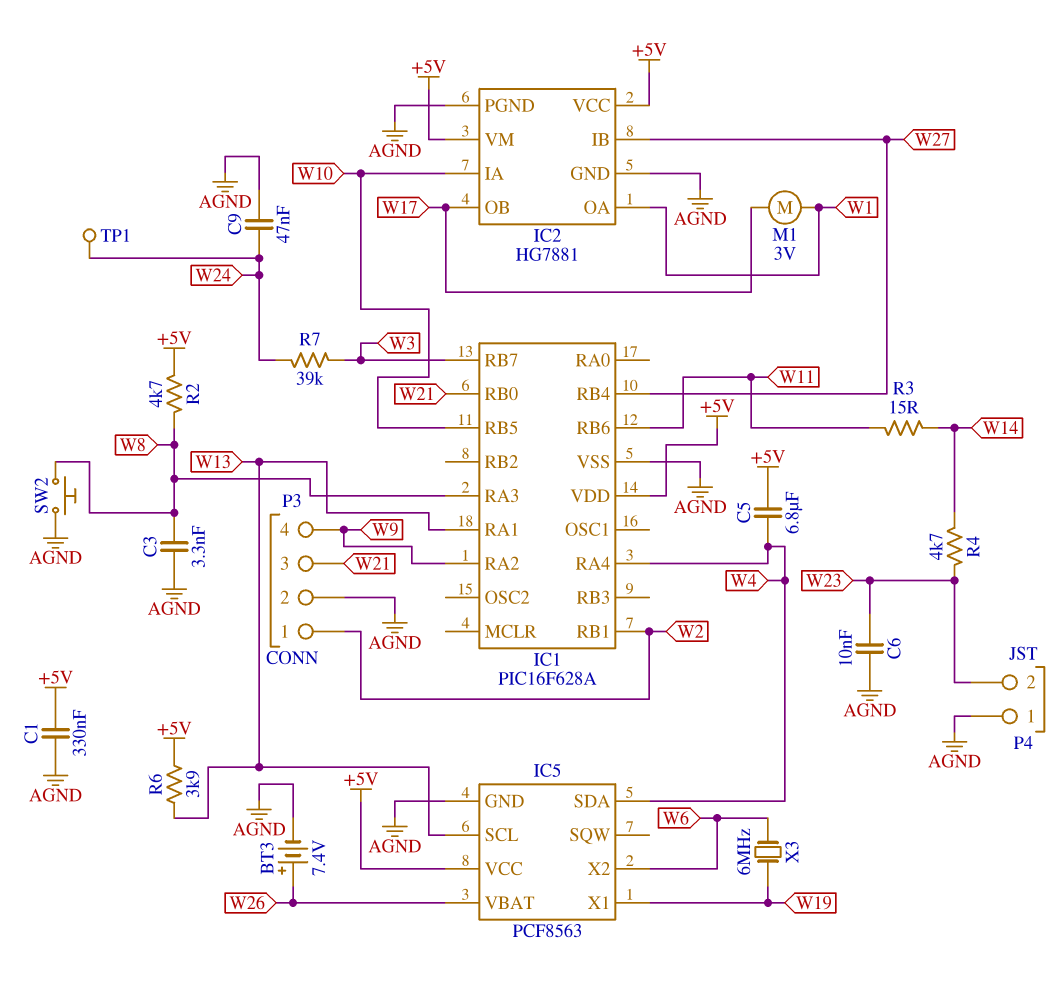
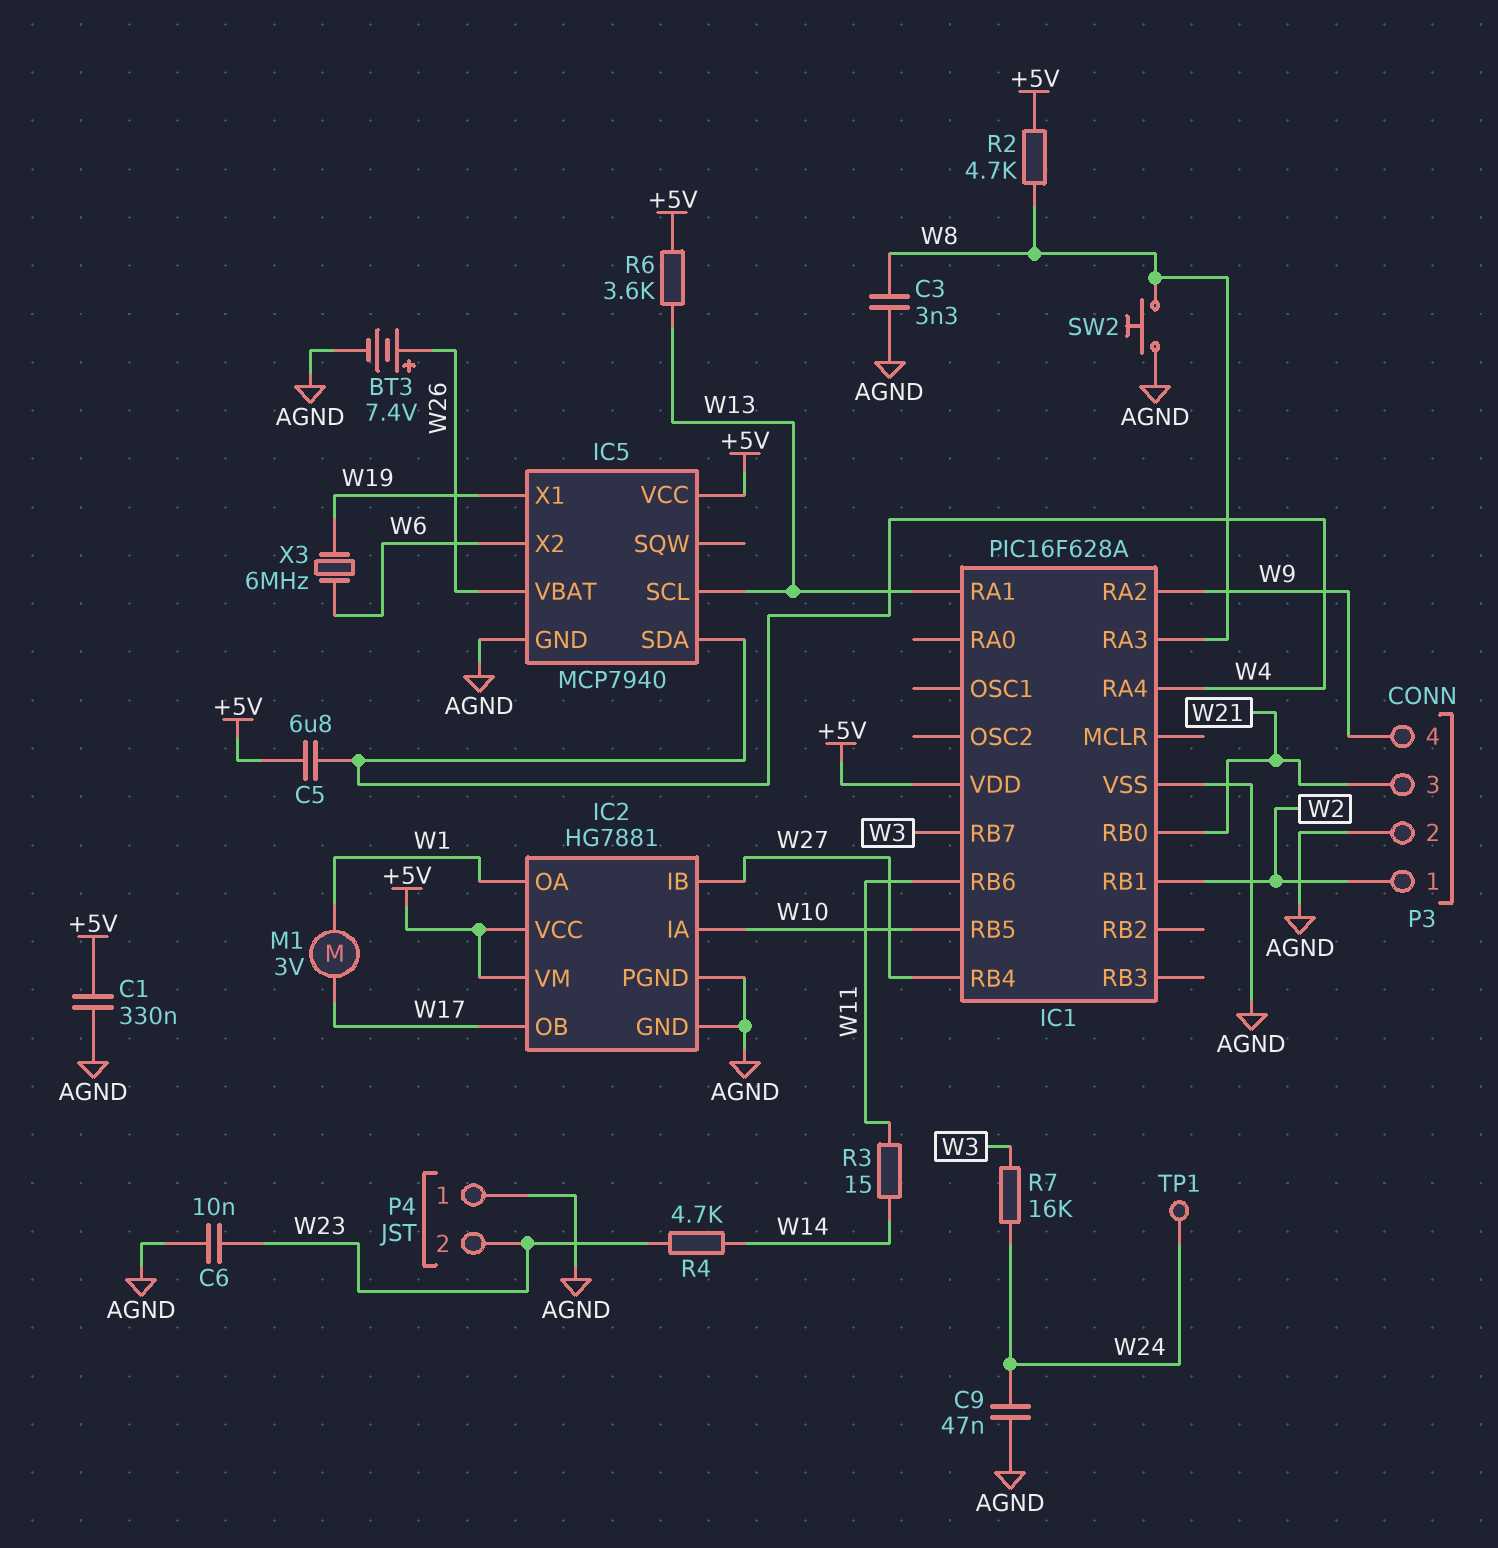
IC5: PCF8563 -> MCP7940
R6: 3.9k (+5V, W13) -> 3.6k (+5V, W13)
R7: 39k (W3, W24) -> 16k (W3, W24)

